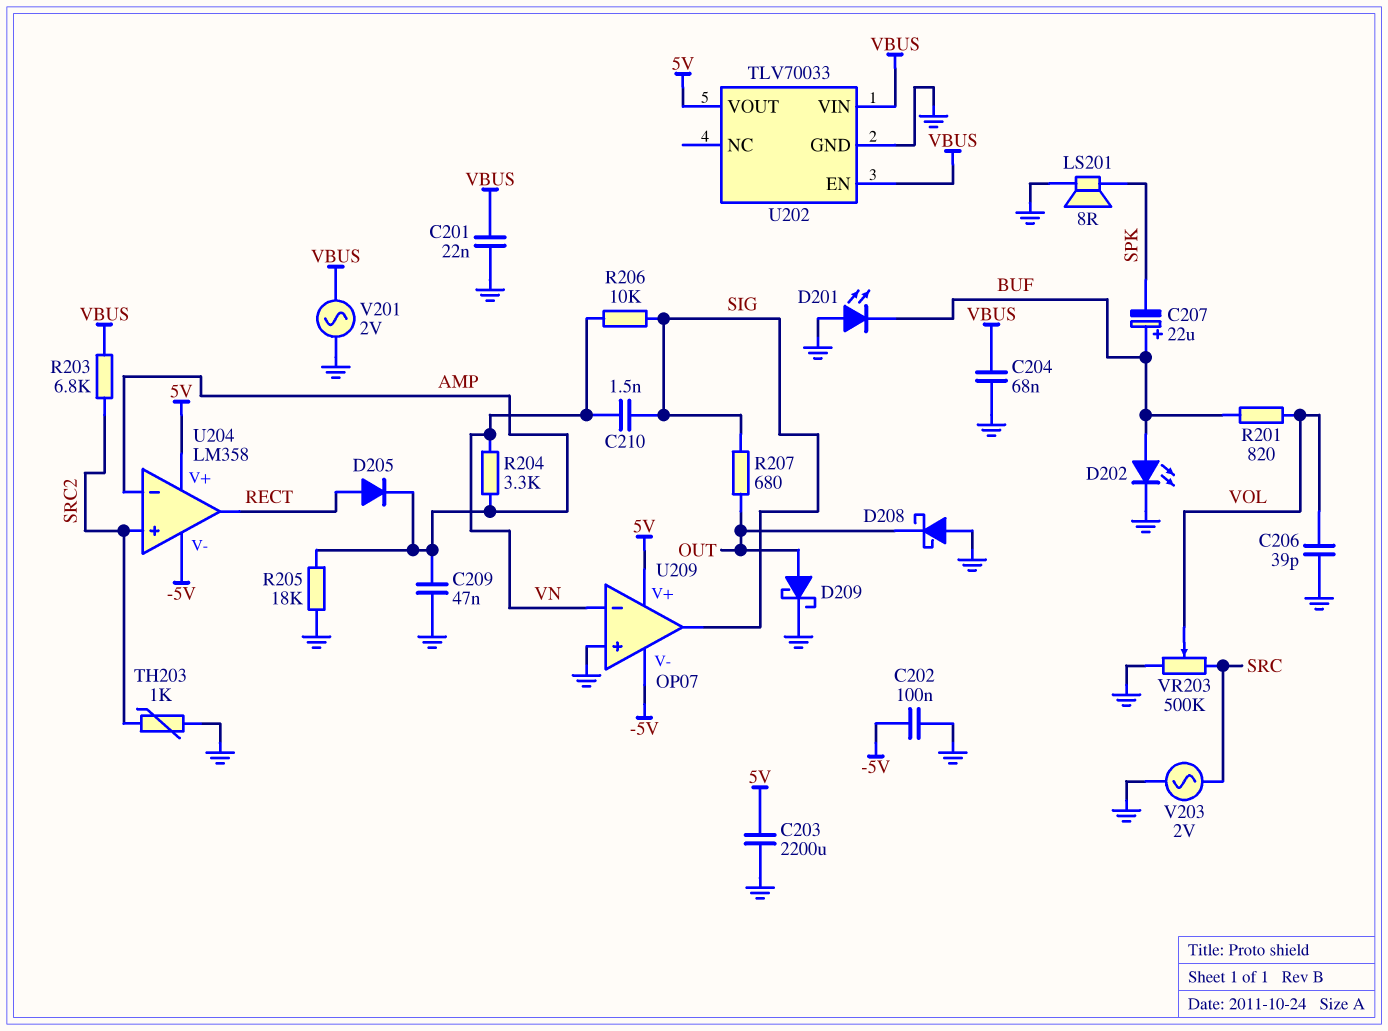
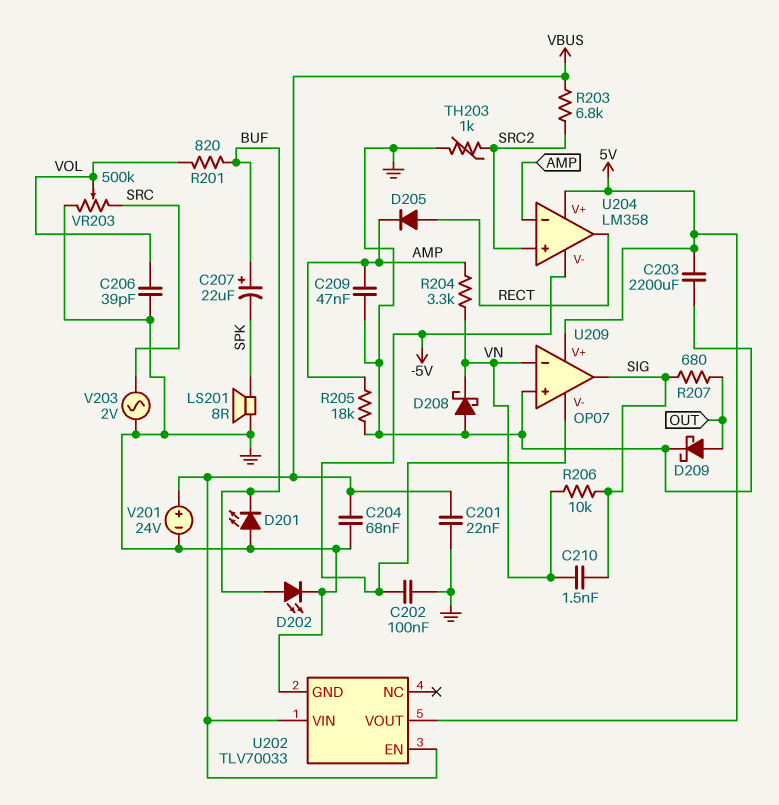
D208: schottky (A GND, K OUT) -> schottky (A GND, K VN)
V201: AC 2V (GND, VBUS) -> 24V (plus VBUS, minus GND)

